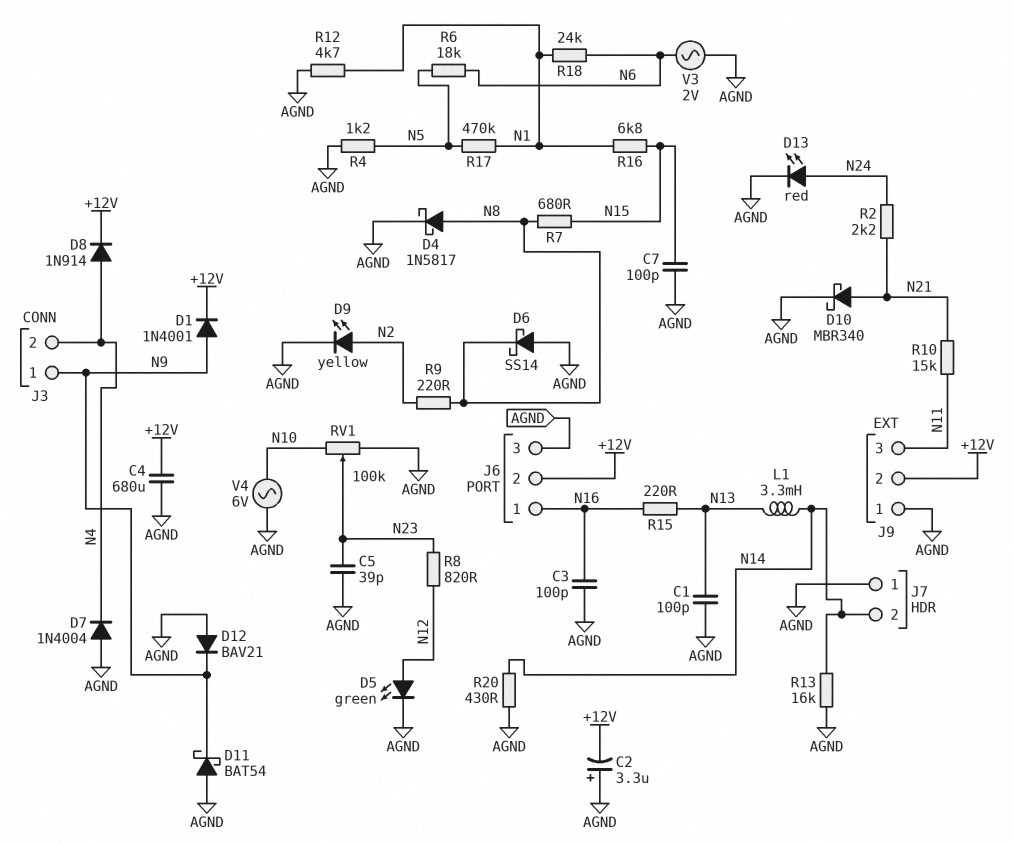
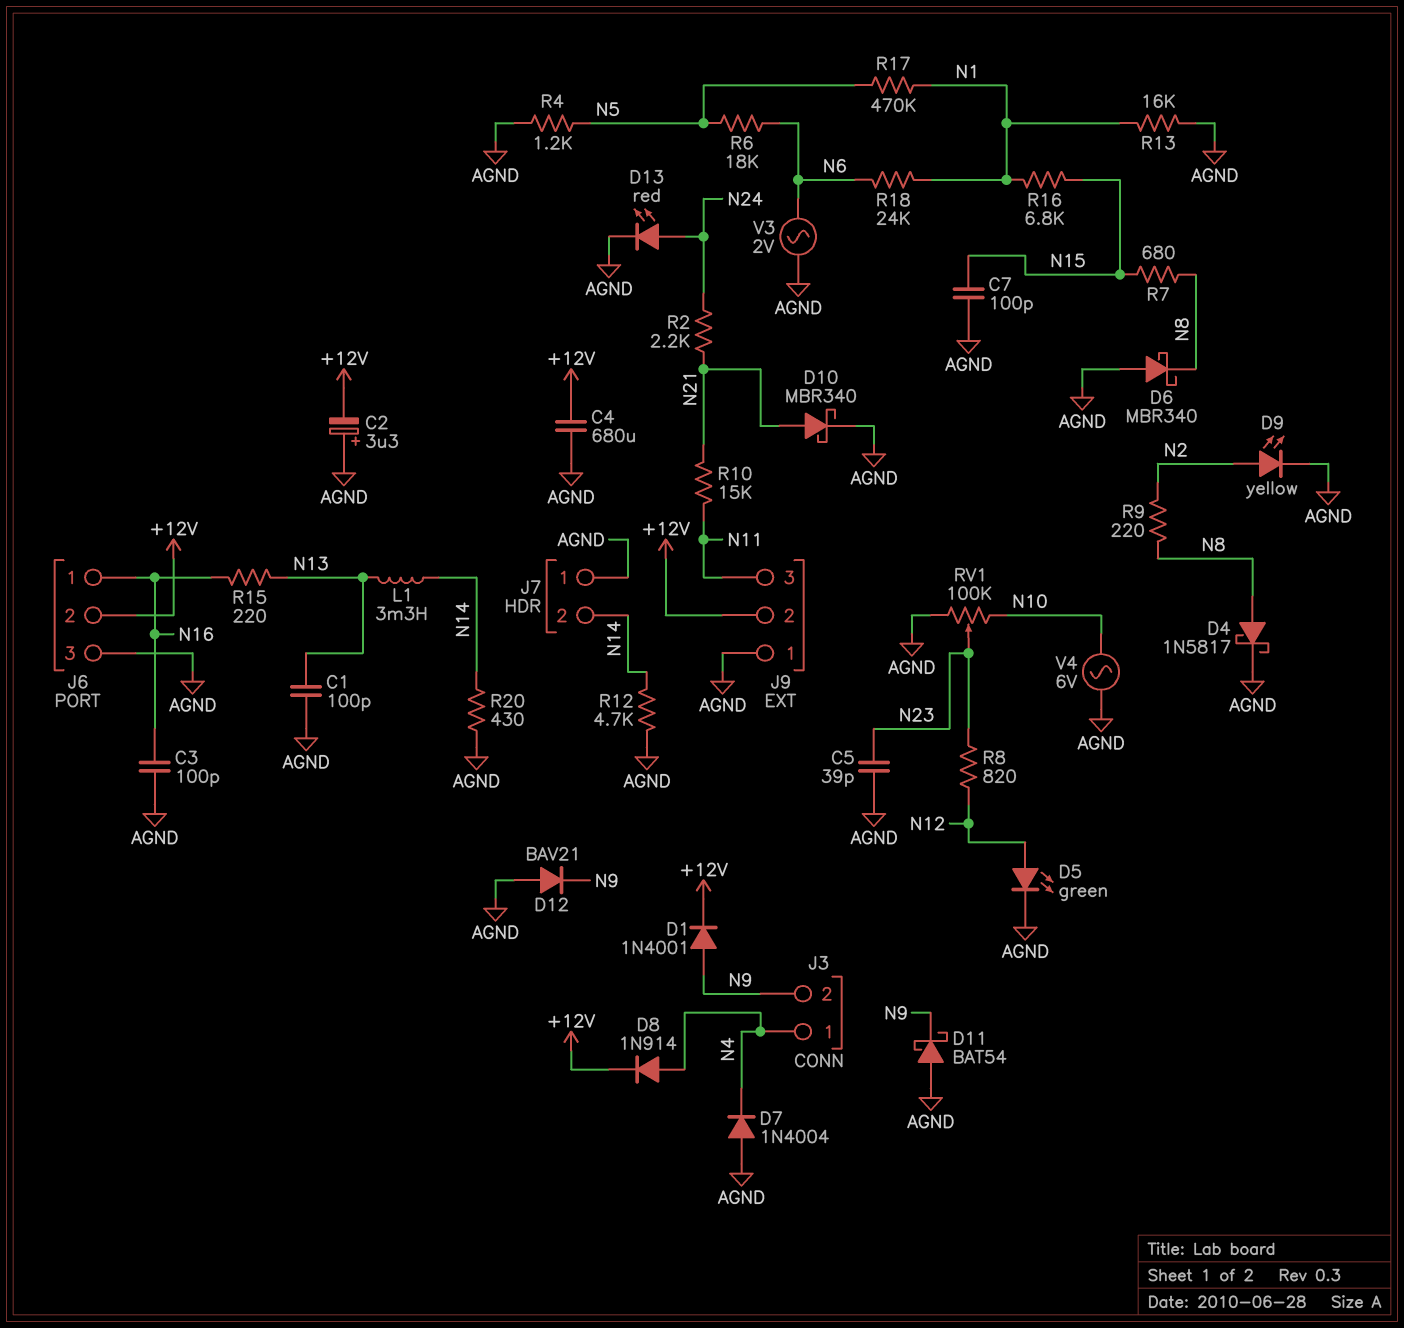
D6: schottky SS14 (A AGND, K N8) -> schottky MBR340 (A AGND, K N8)
J3 pin 1: N9 -> N4
J3 pin 2: N4 -> N9
R12: 4.7k (AGND, N1) -> 4.7k (AGND, N14)
R13: 16k (AGND, N14) -> 16k (AGND, N1)

